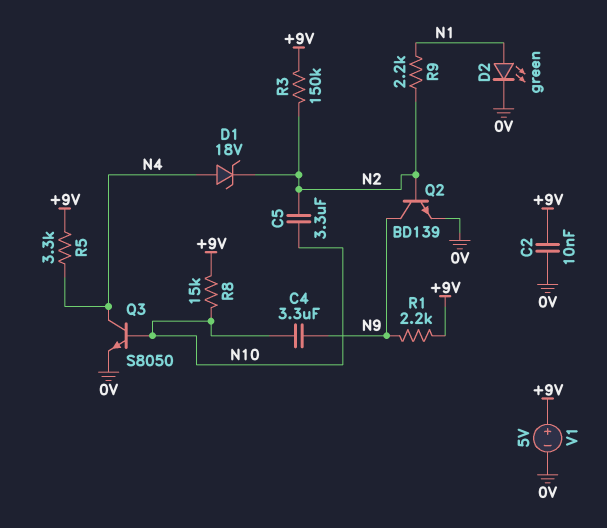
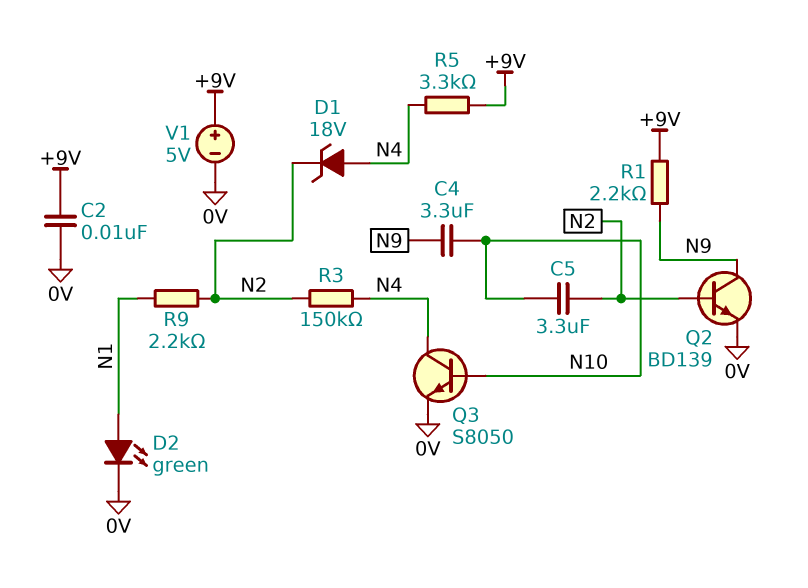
R3: 150k (+9V, N2) -> 150k (N2, N4)
R8: 15k (+9V, N10) -> none

